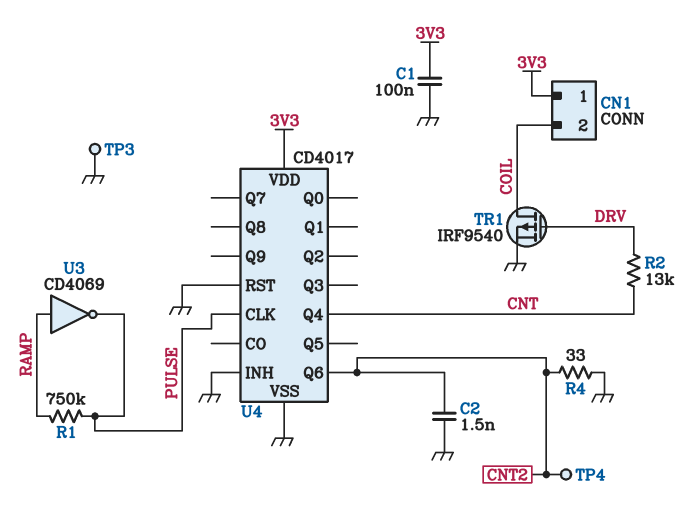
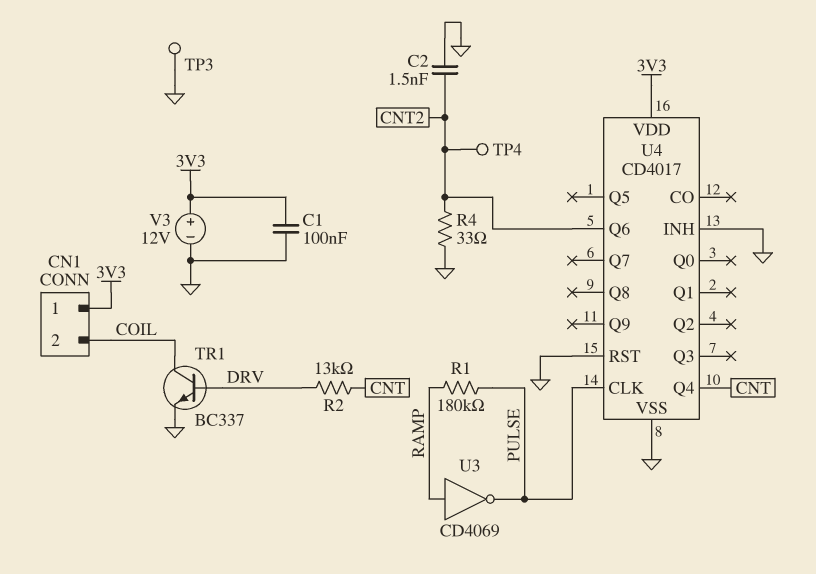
R1: 750k (PULSE, RAMP) -> 180k (PULSE, RAMP)
TR1: PMOS IRF9540 (G DRV, D COIL, S GND) -> NPN BC337 (B DRV, C COIL, E GND)
V3: none -> 12V (plus 3V3, minus GND)

